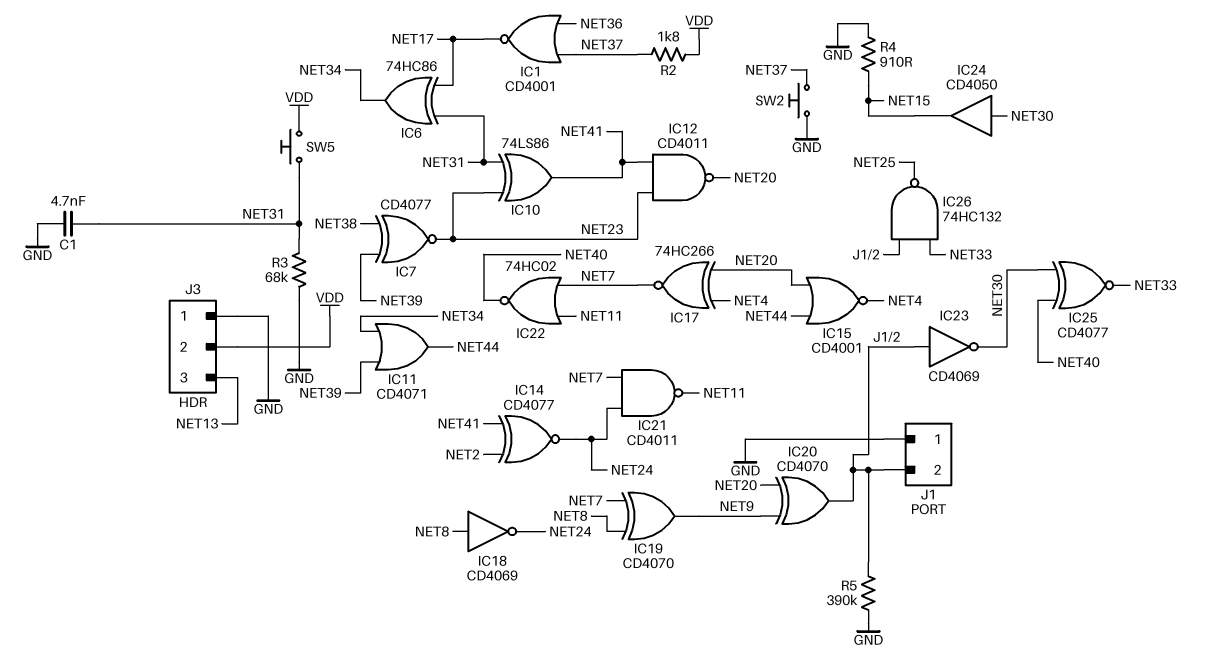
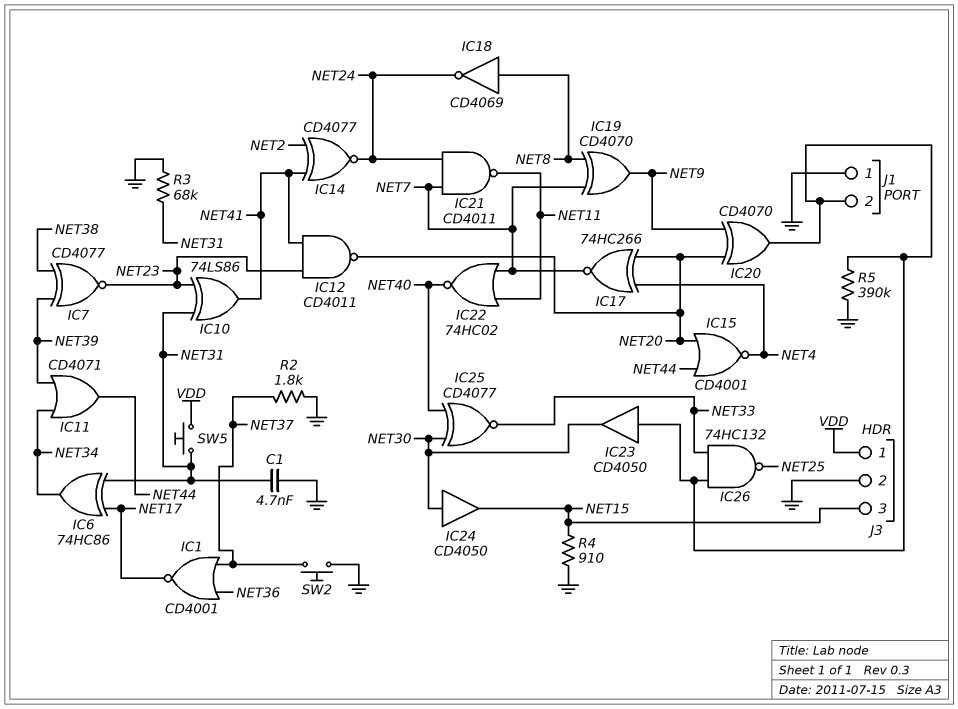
IC23: NOT CD4069 (in J1/2, out NET30) -> buffer CD4050 (in J1/2, out NET30)
J3 pin 1: GND -> VDD
J3 pin 2: VDD -> GND
J3 pin 3: NET13 -> NET15
R2: 1.8k (NET37, VDD) -> 1.8k (GND, NET37)

